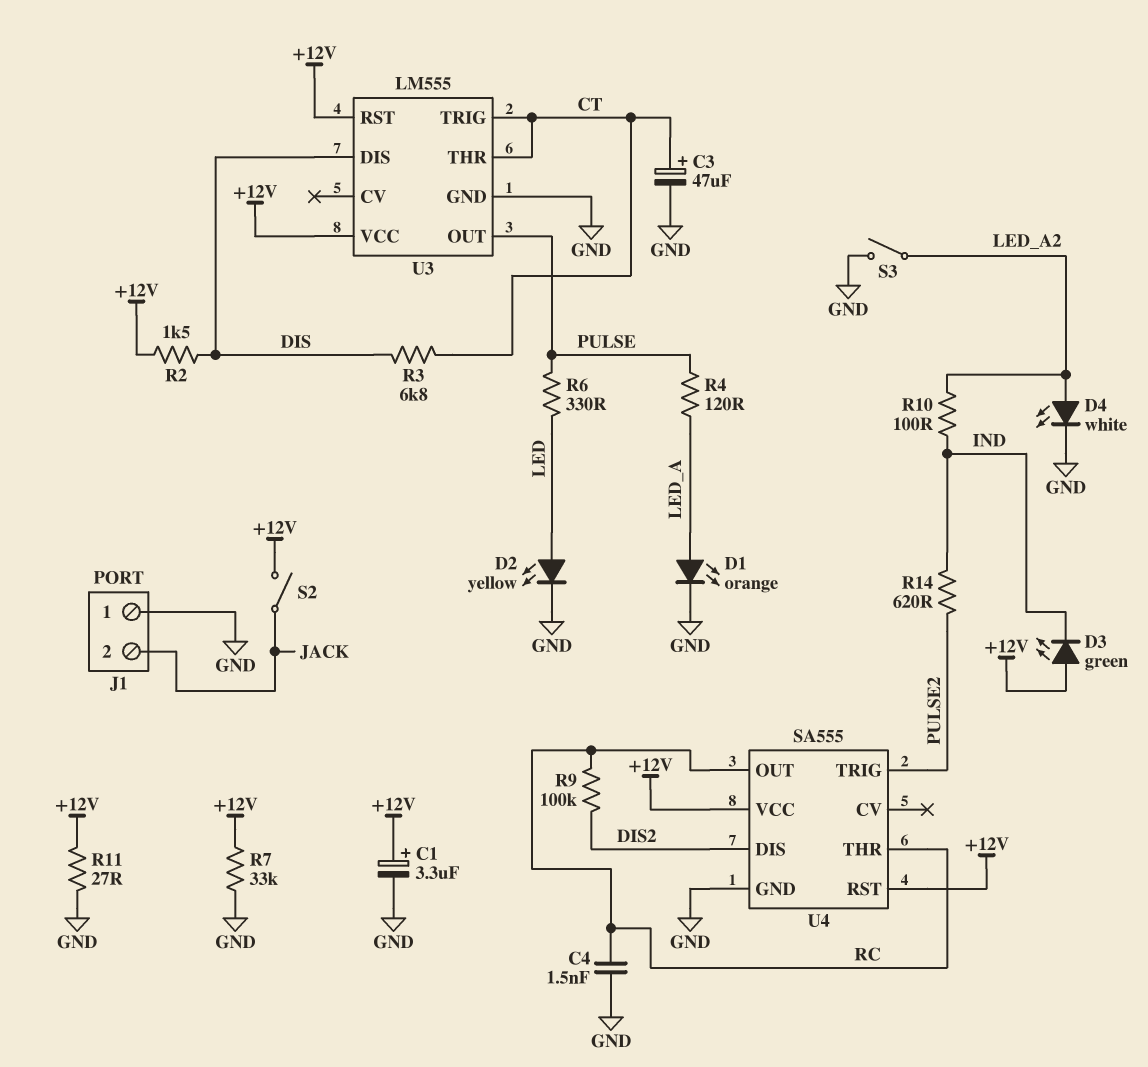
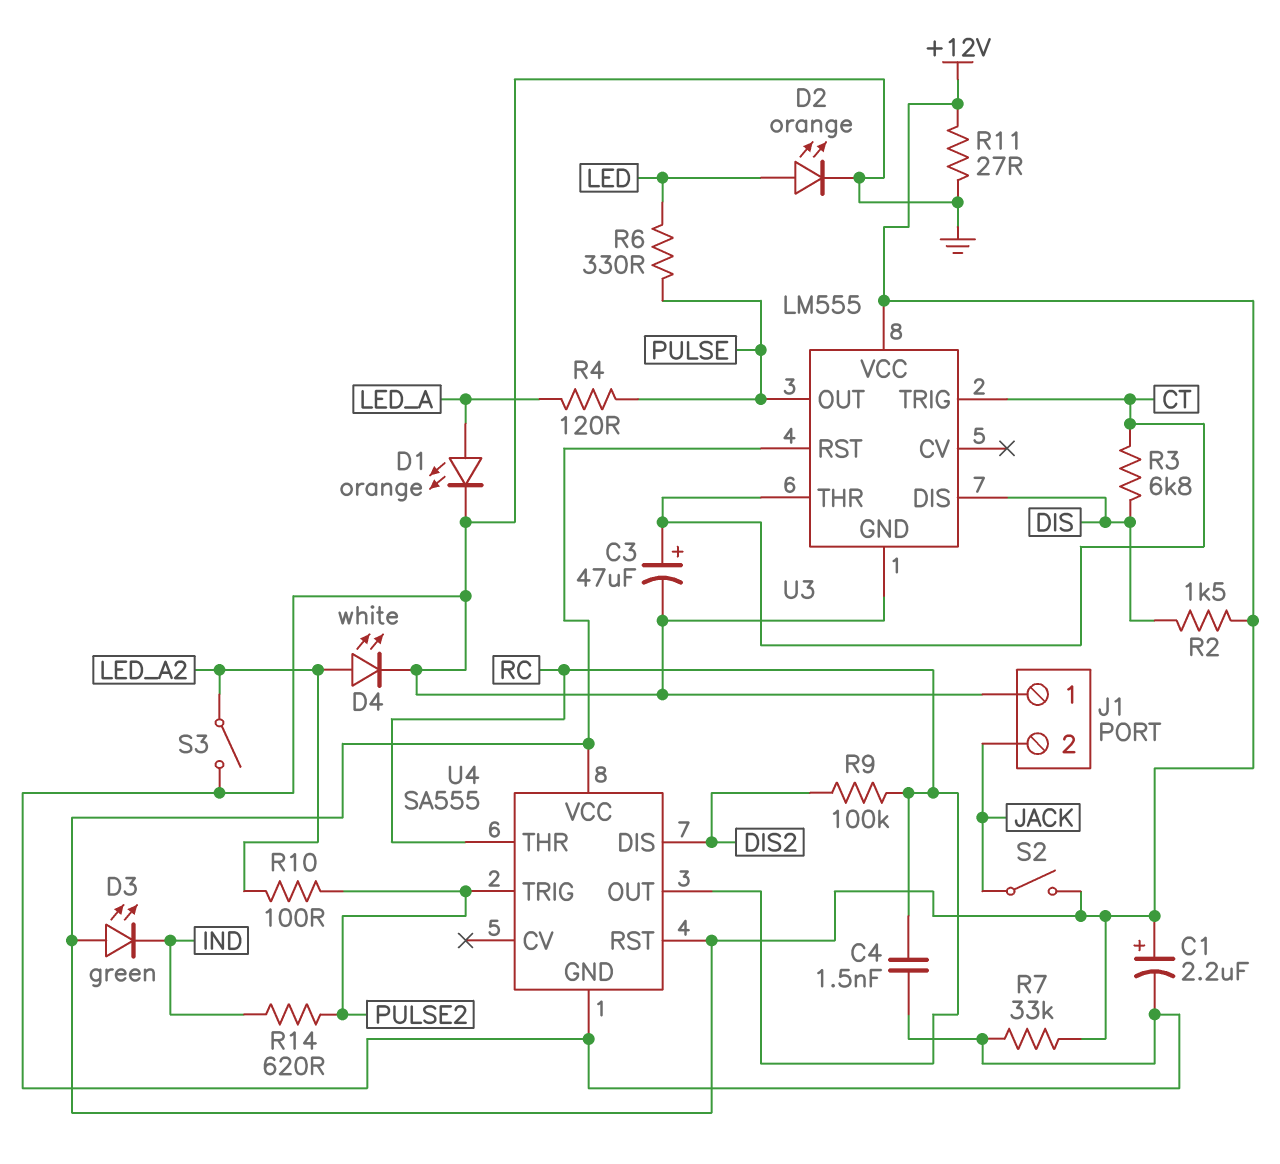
C1: 3.3uF (plus +12V, minus GND) -> 2.2uF (plus +12V, minus GND)
D2: LED yellow (A LED, K GND) -> LED orange (A LED, K GND)
R10: 100 (IND, LED_A2) -> 100 (LED_A2, PULSE2)

